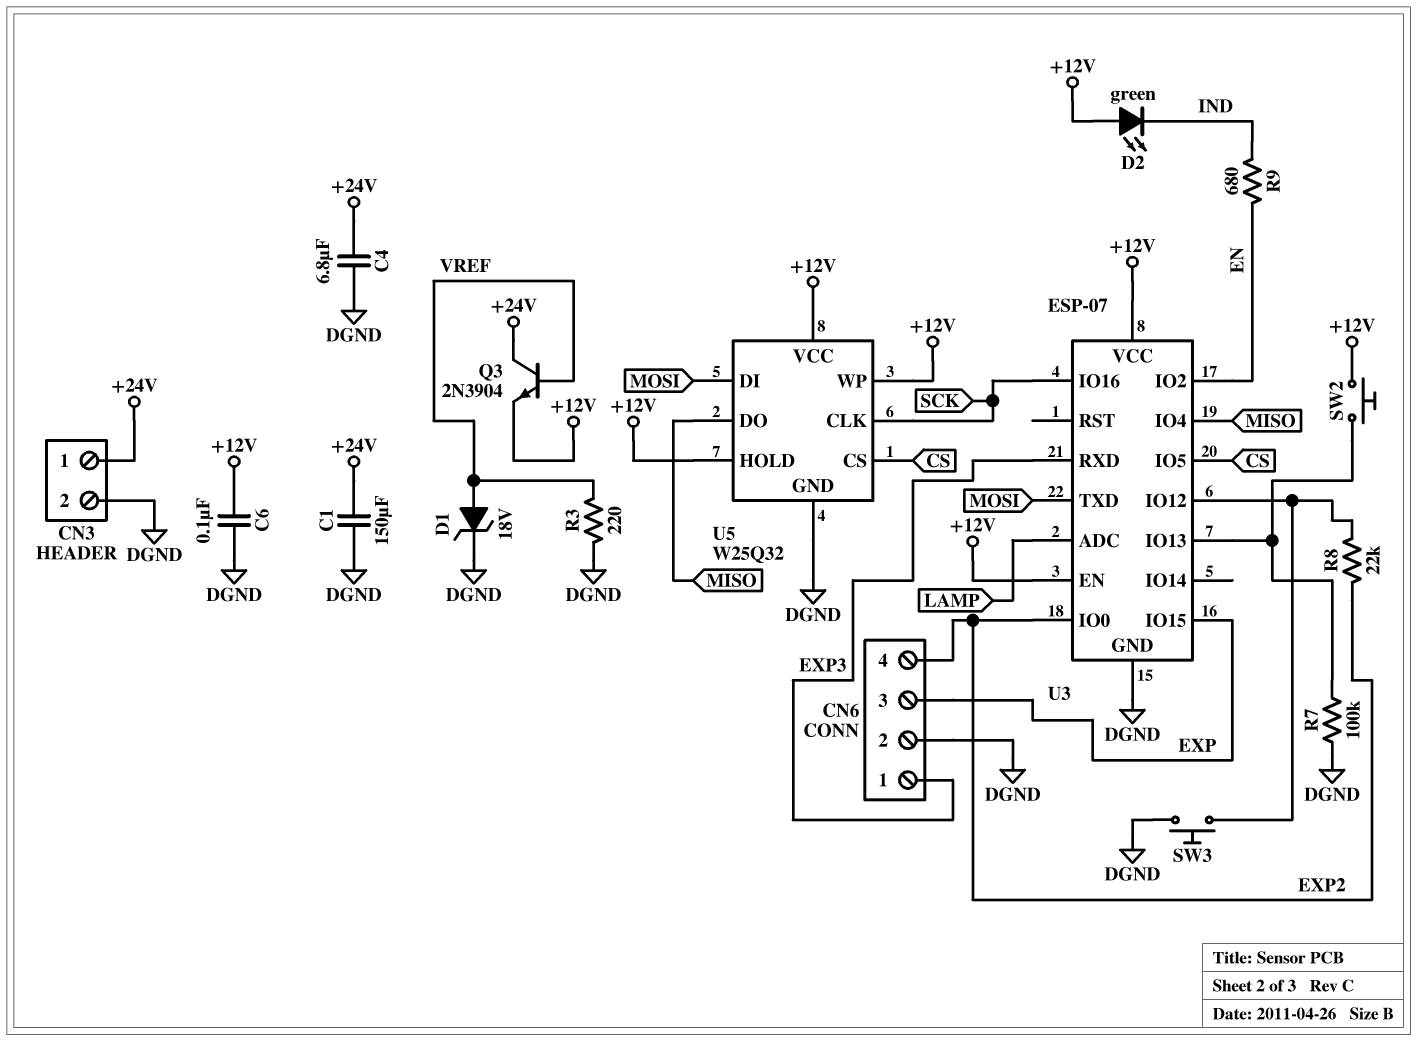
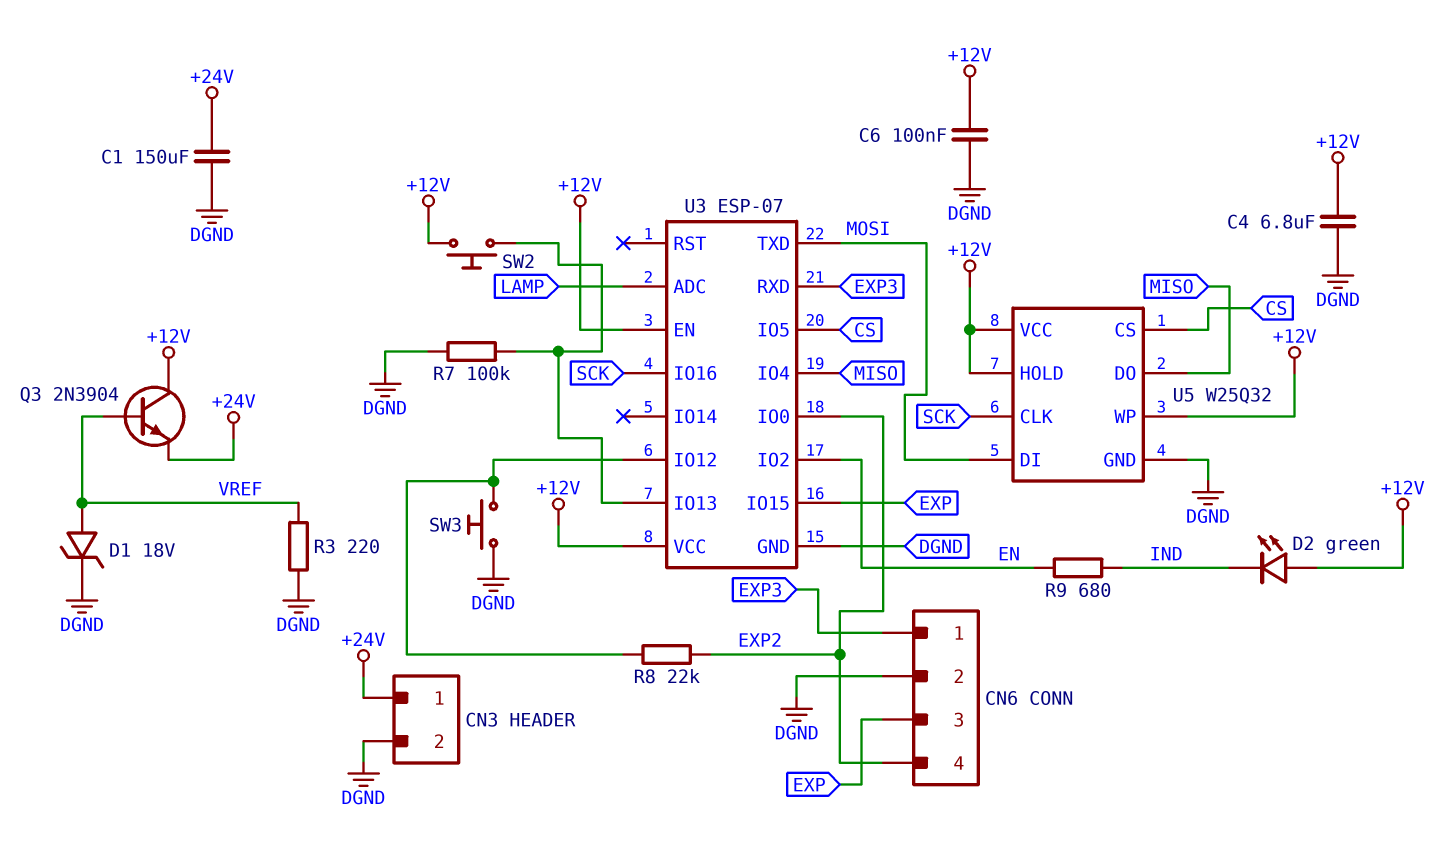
C4: 6.8uF (+24V, DGND) -> 6.8uF (+12V, DGND)
Q3: NPN 2N3904 (B VREF, C +24V, E +12V) -> NPN 2N3904 (B VREF, C +12V, E +24V)

